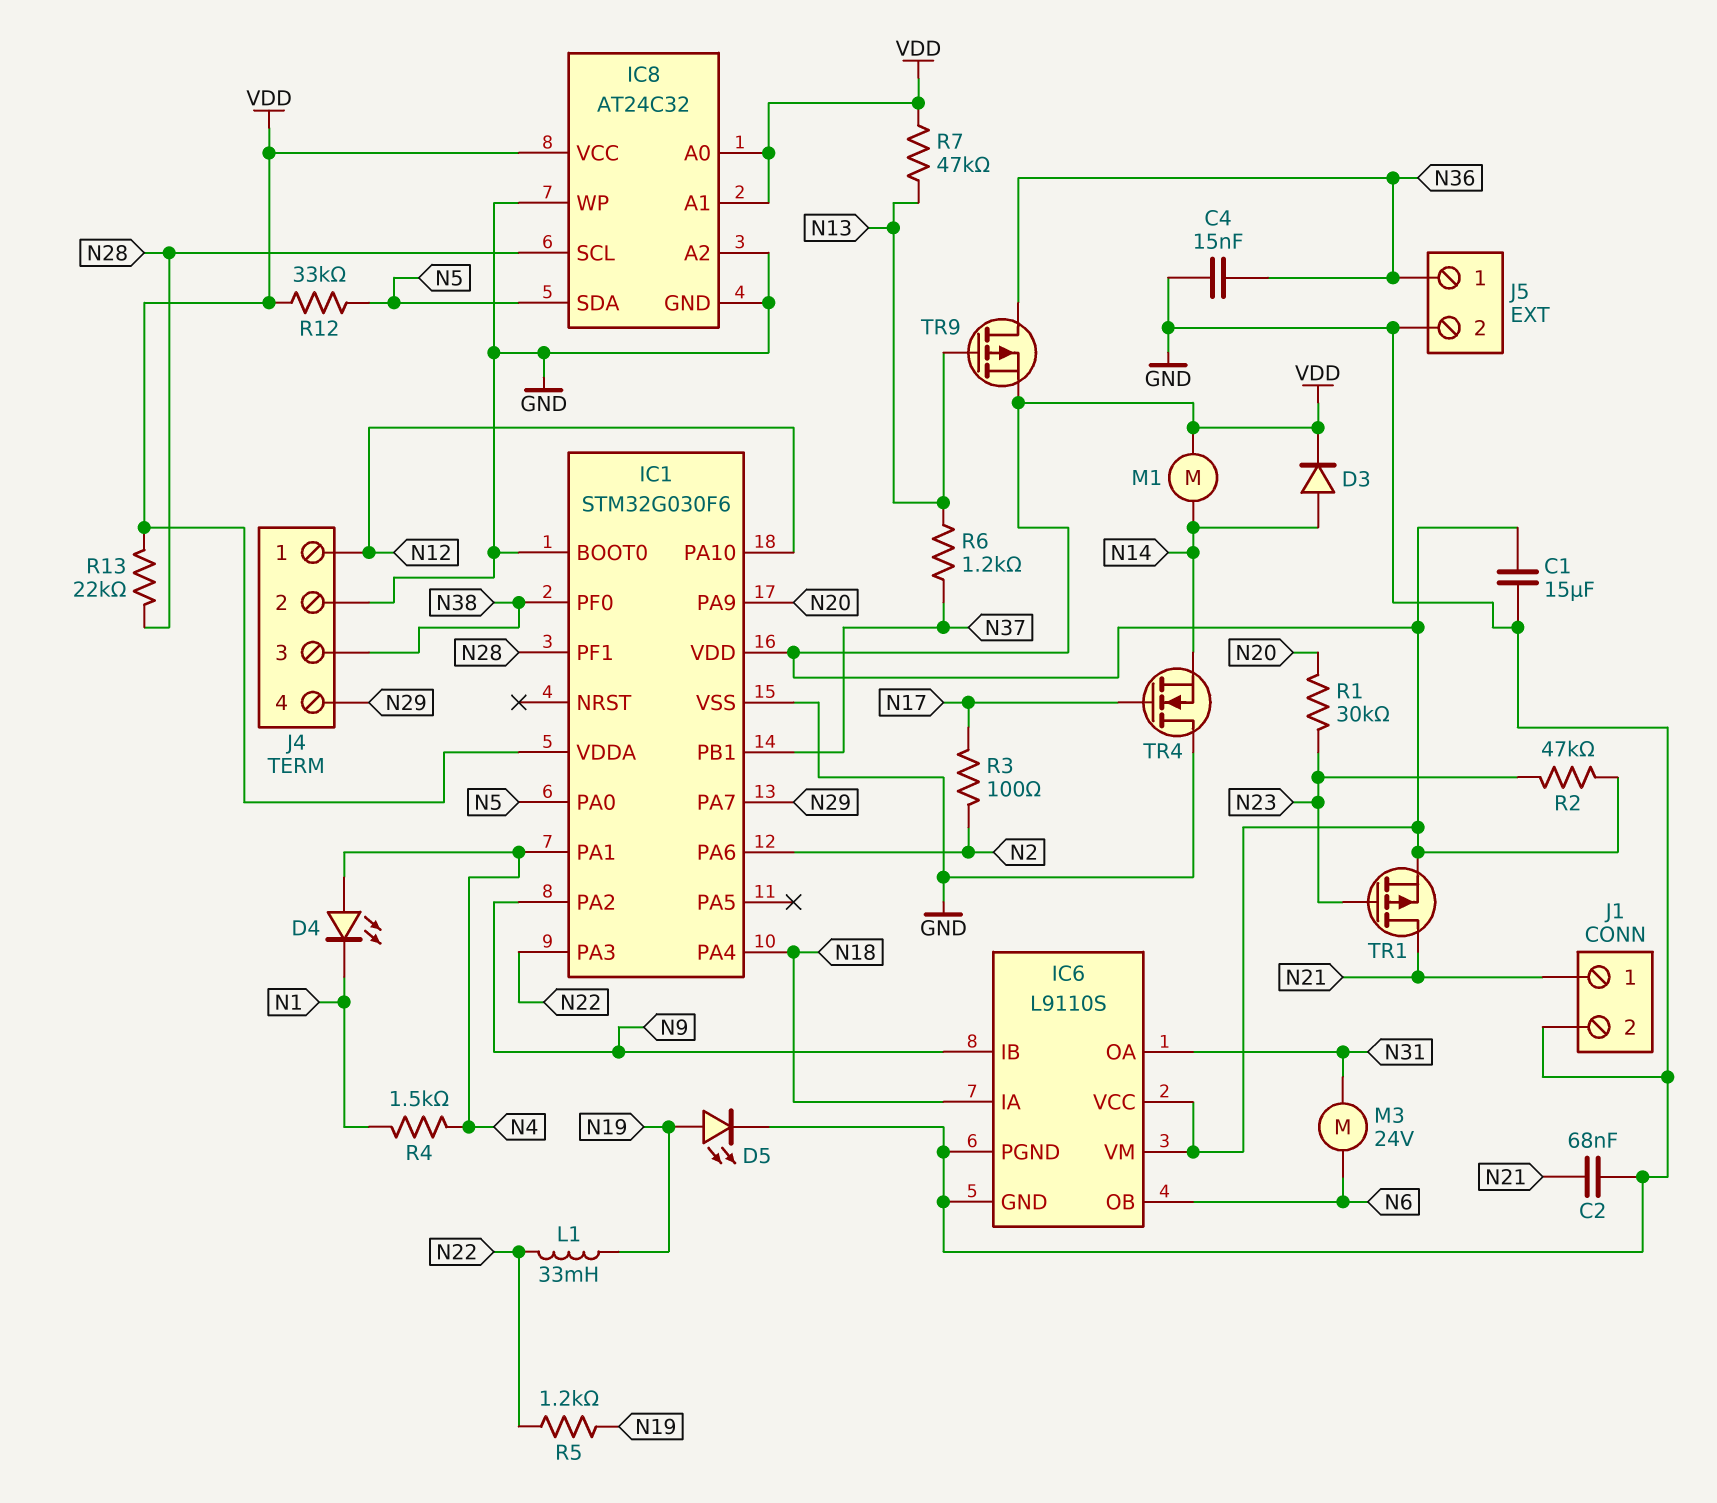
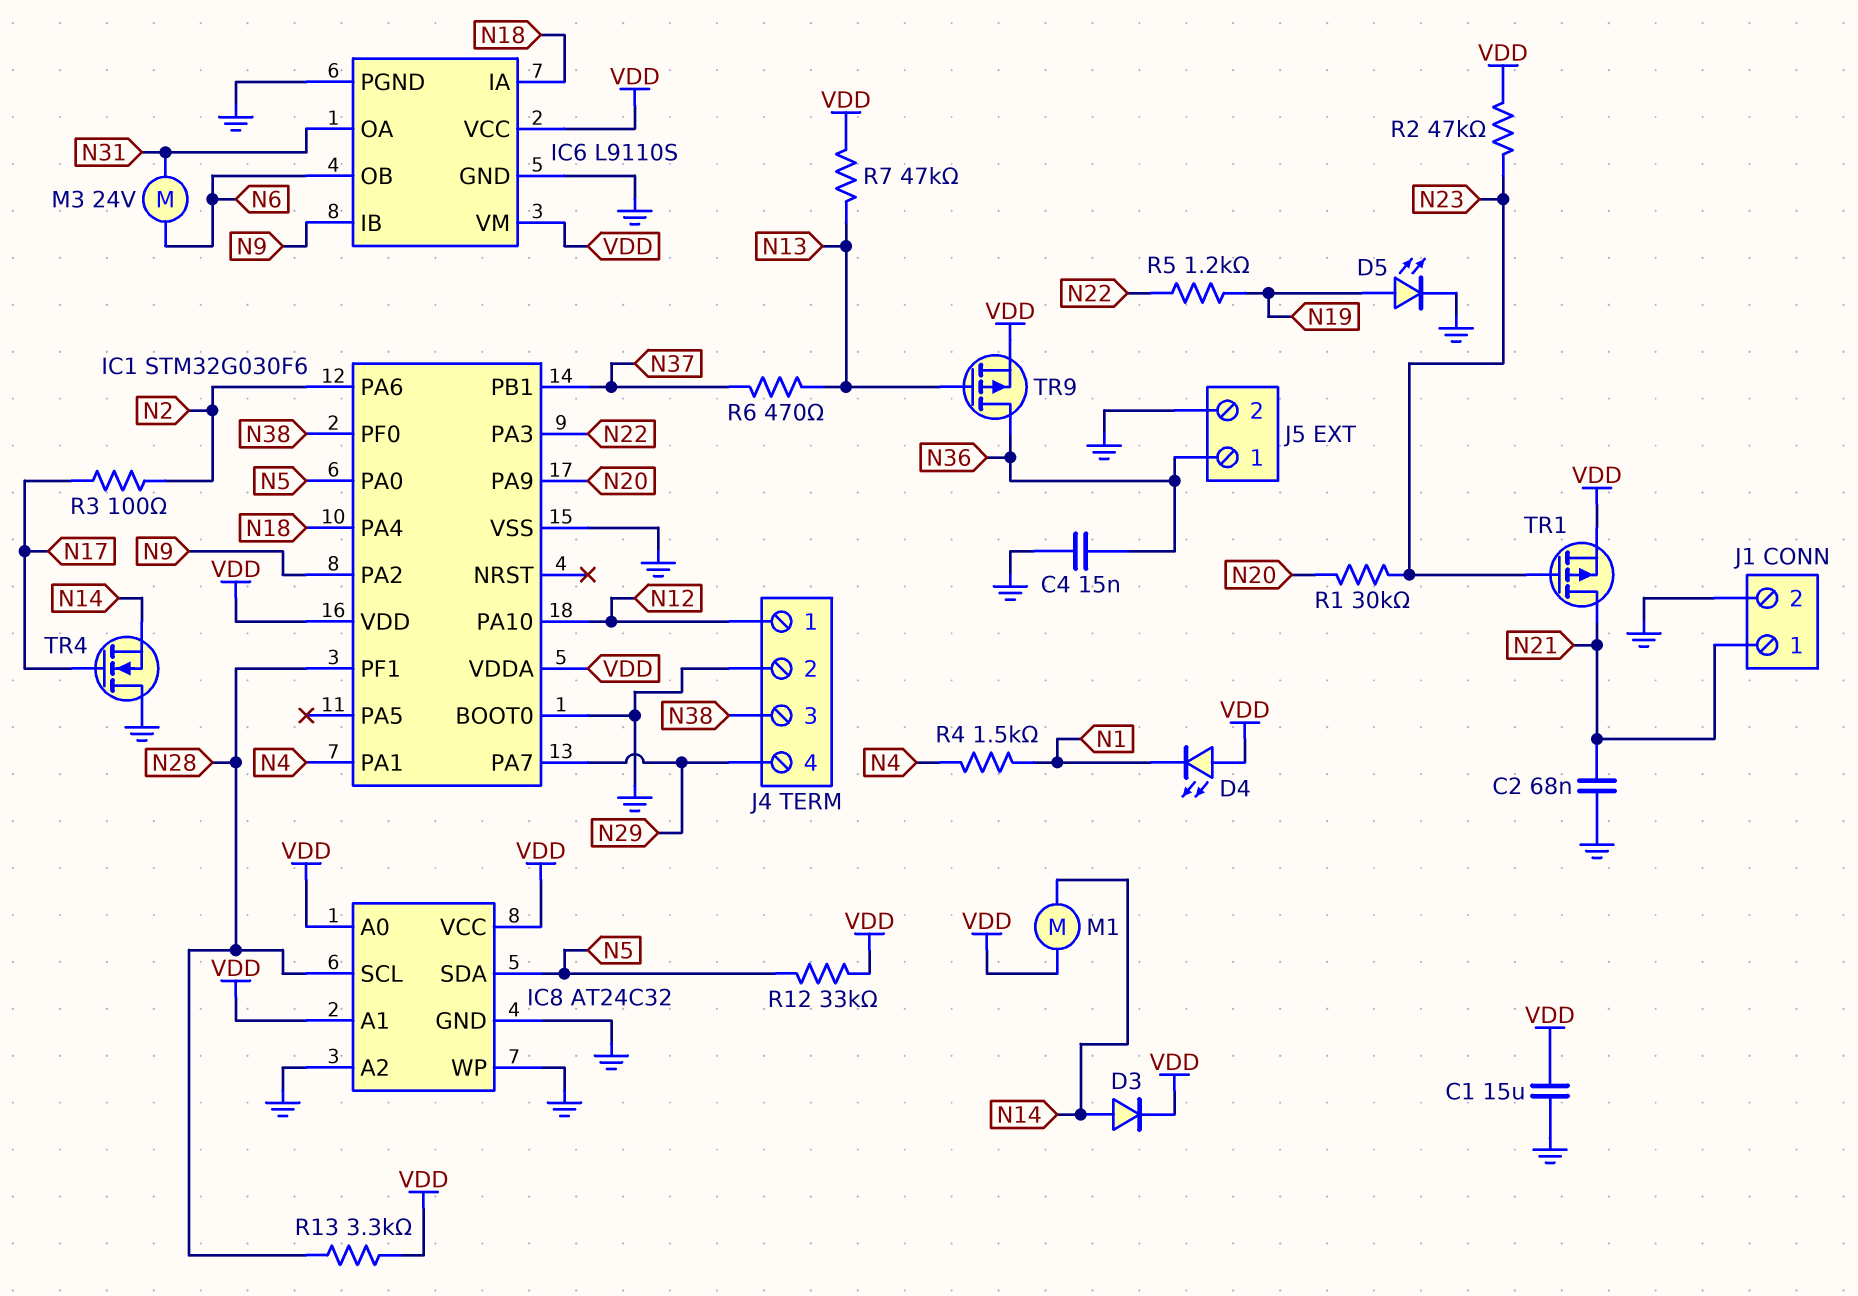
D4: LED (A N4, K N1) -> LED (A VDD, K N1)
L1: 33mH (N19, N22) -> none
R6: 1.2k (N13, N37) -> 470 (N13, N37)
R13: 22k (N28, VDD) -> 3.3k (N28, VDD)

